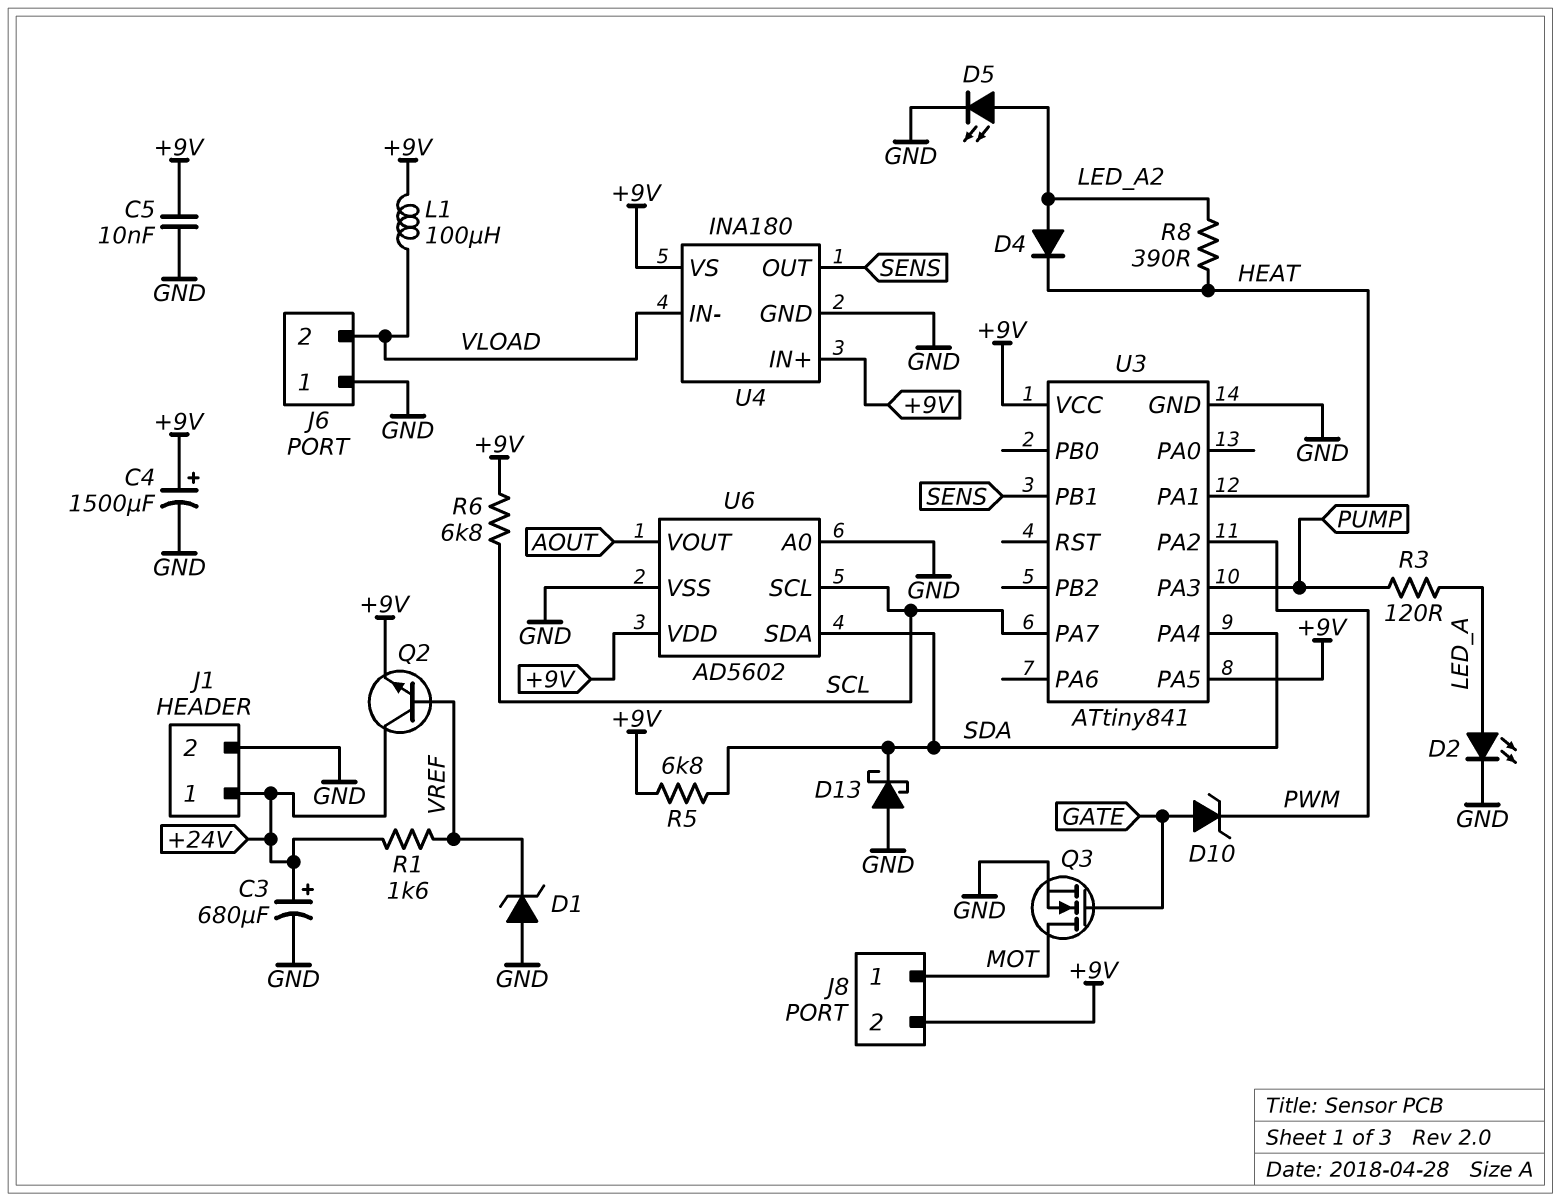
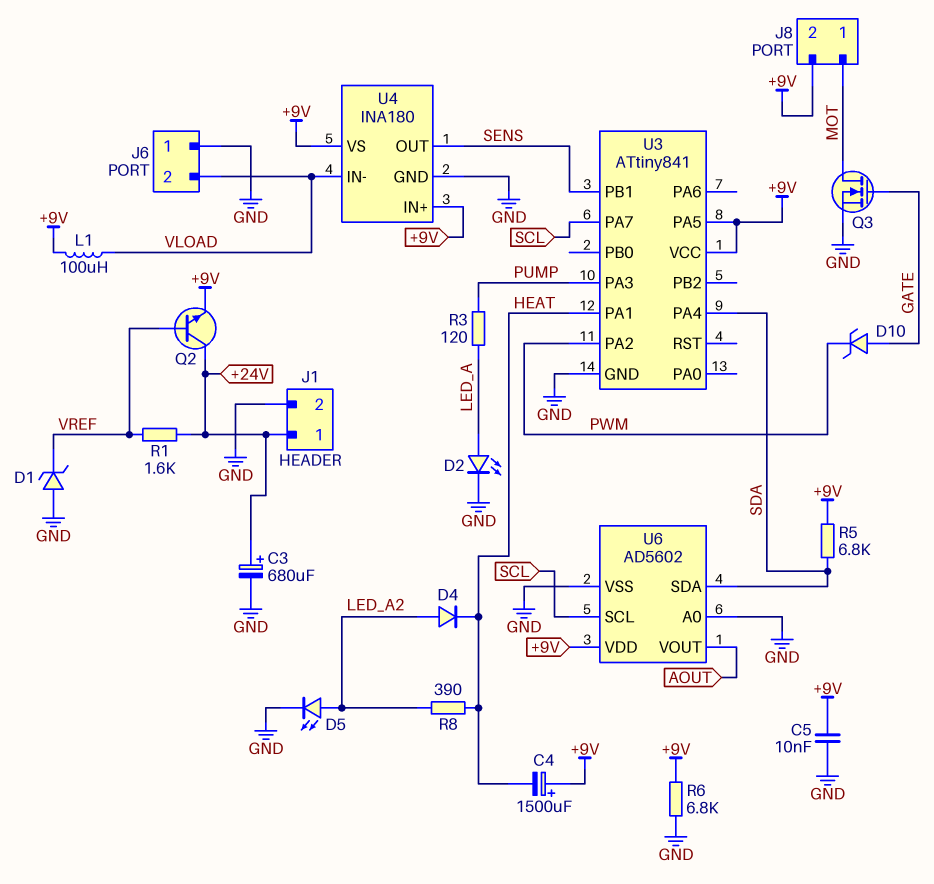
C4: 1500uF (plus +9V, minus GND) -> 1500uF (plus +9V, minus HEAT)
D13: schottky (A GND, K SDA) -> none
R6: 6.8k (+9V, SCL) -> 6.8k (+9V, GND)

